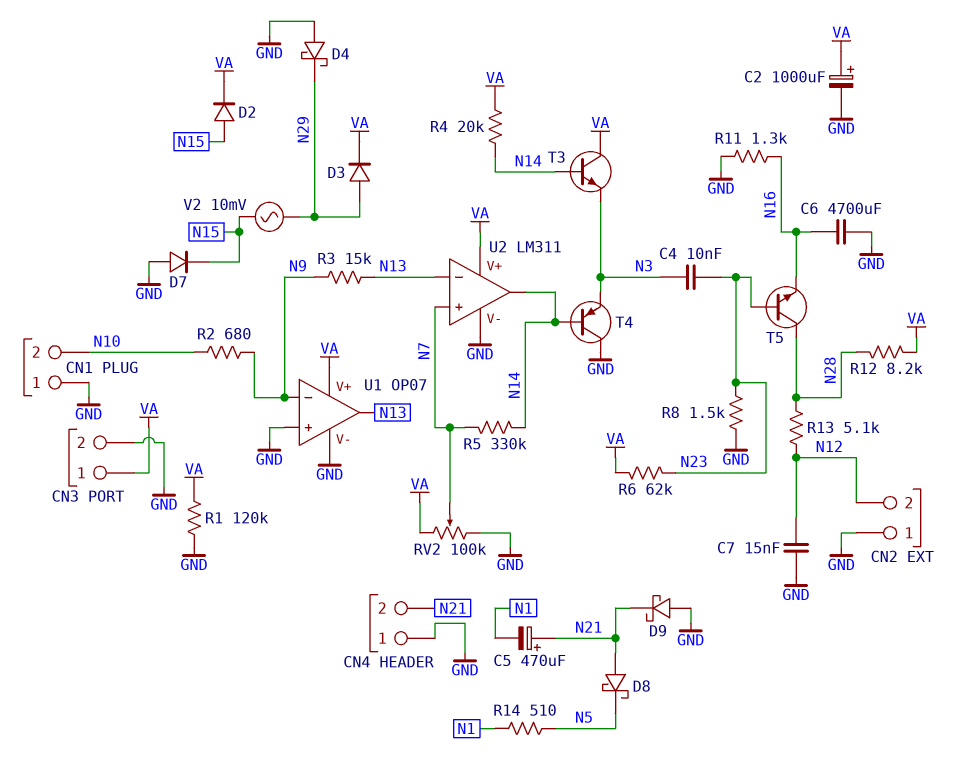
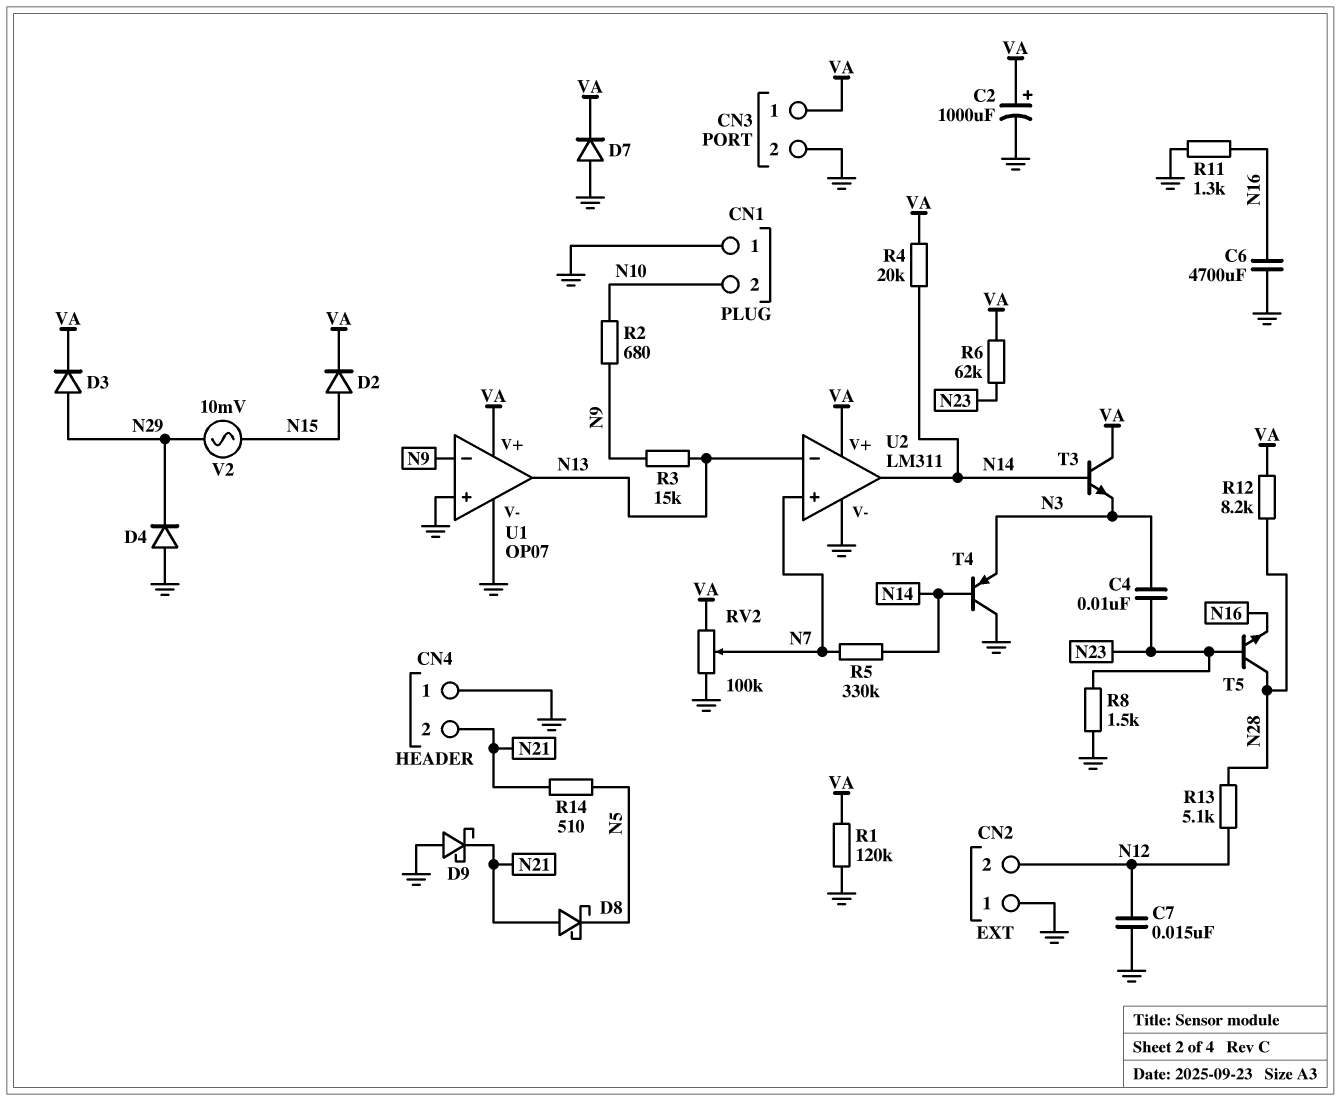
C5: 470uF (plus N21, minus N1) -> none
D4: schottky (A GND, K N29) -> diode (A GND, K N29)
D7: diode (A GND, K N15) -> diode (A GND, K VA)
R14: 510 (N1, N5) -> 510 (N5, N21)

